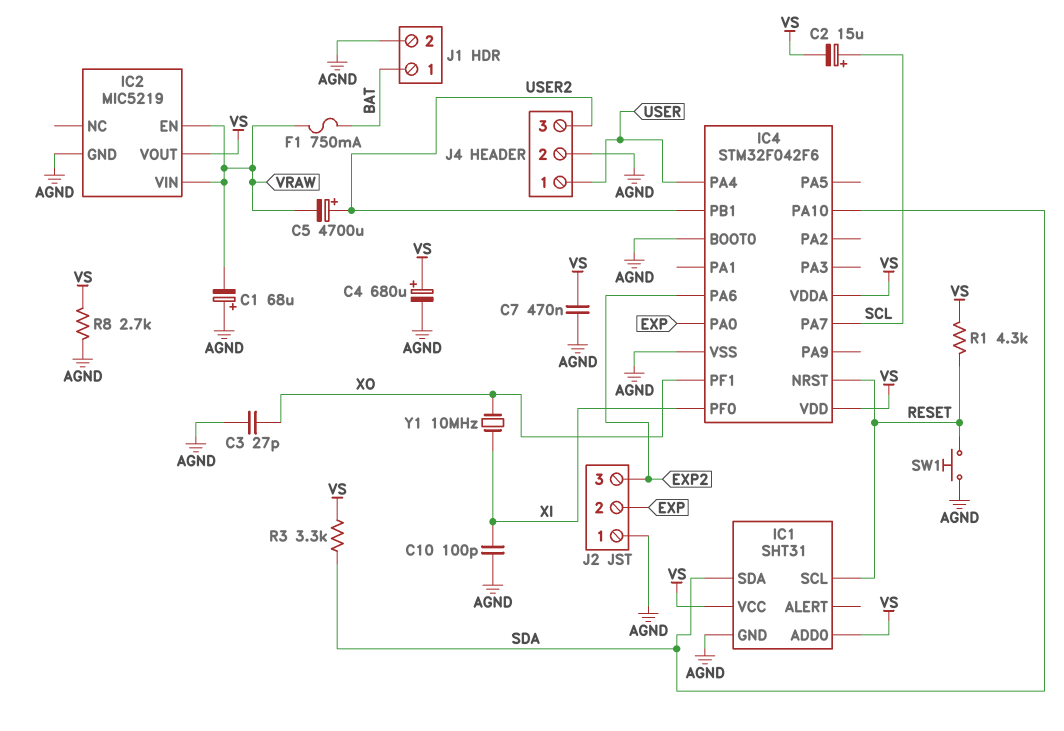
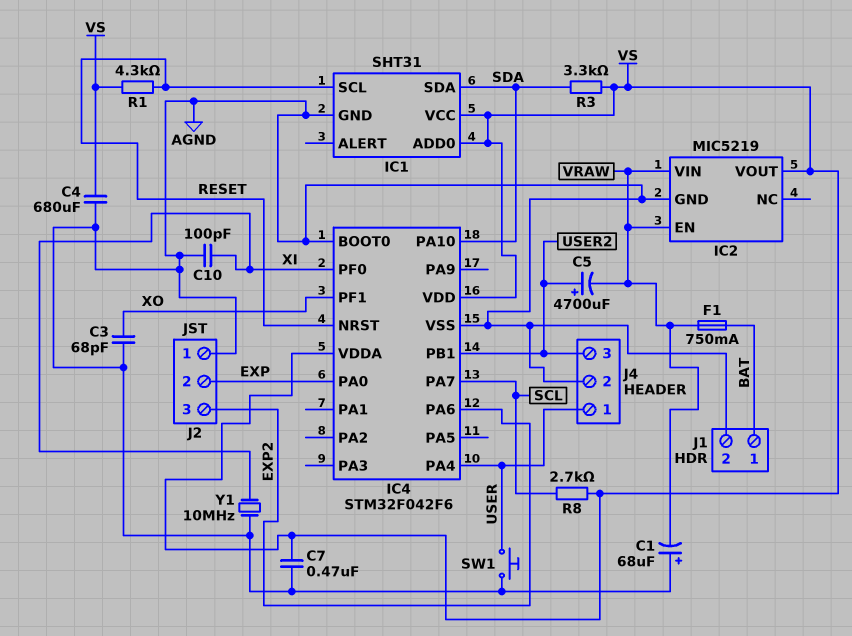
C2: 15uF (plus SCL, minus VS) -> none
C3: 27pF (AGND, XO) -> 68pF (AGND, XO)
C4: 680uF (plus VS, minus AGND) -> 680uF (AGND, VS)
R8: 2.7k (AGND, VS) -> 2.7k (SCL, VS)
SW1: button (AGND, RESET) -> button (AGND, USER)
Y1: 10MHz (XI, XO) -> 10MHz (AGND, XI)

